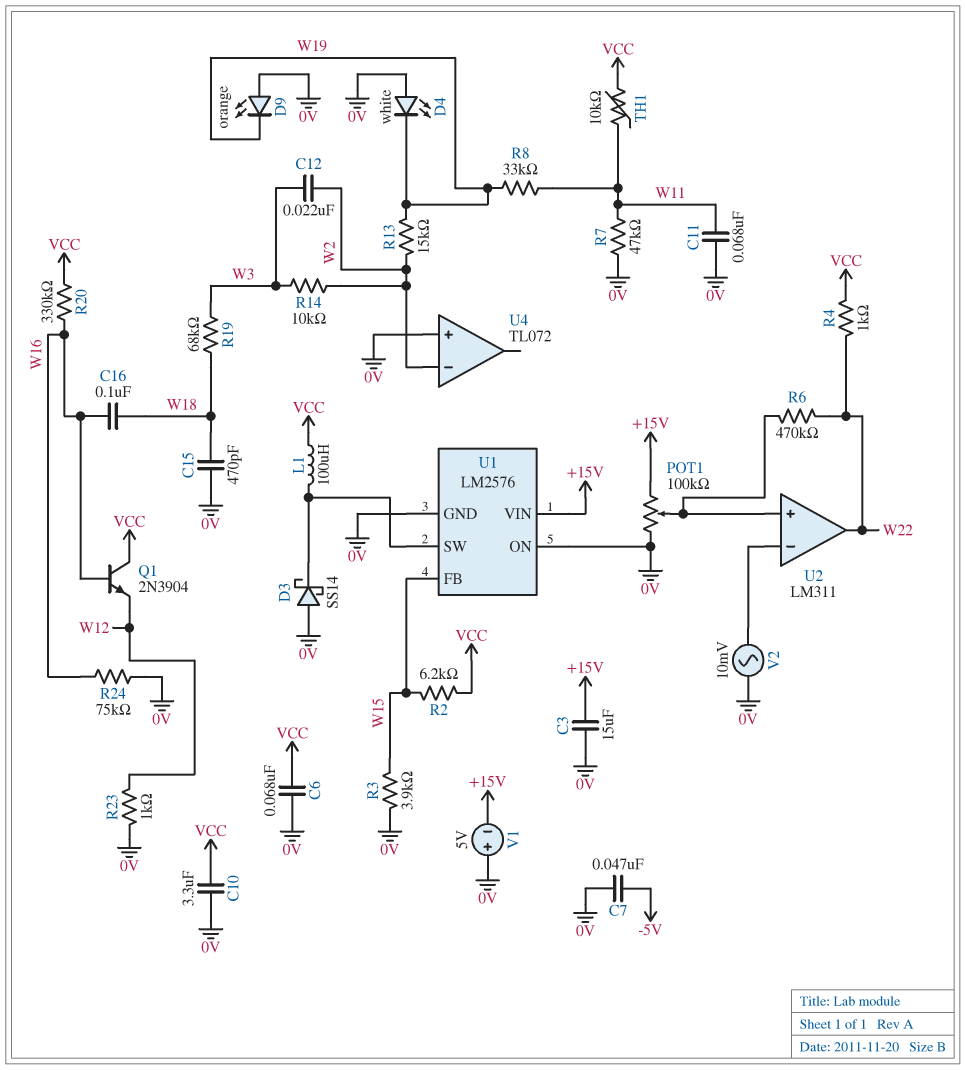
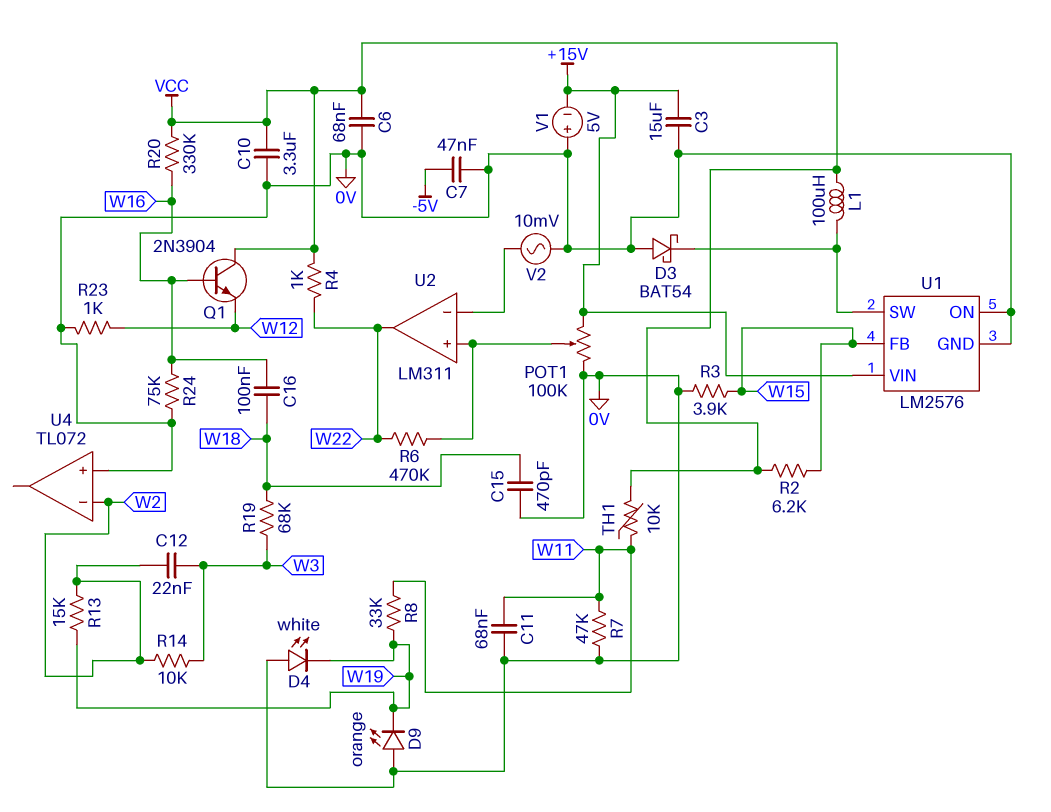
D3: schottky SS14 (A 0V, K U1/SW) -> schottky BAT54 (A 0V, K U1/SW)

